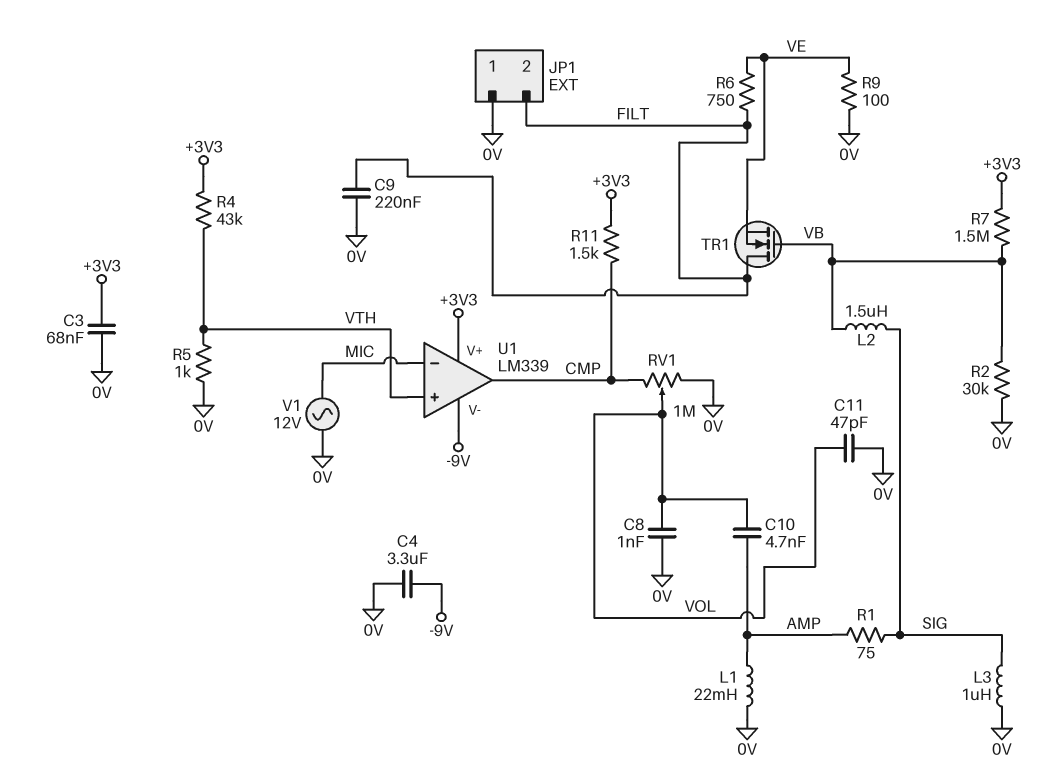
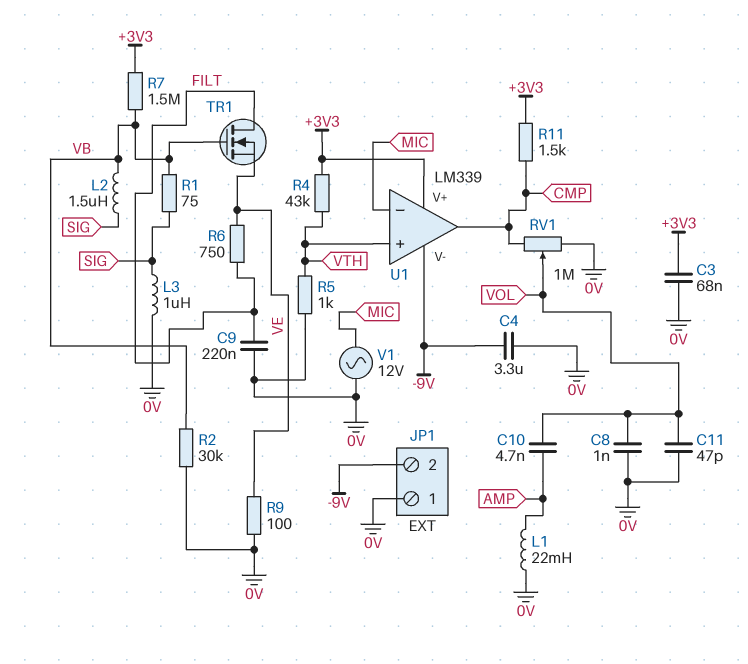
JP1 pin 2: FILT -> -9V
R1: 75 (AMP, SIG) -> 75 (SIG, VB)

